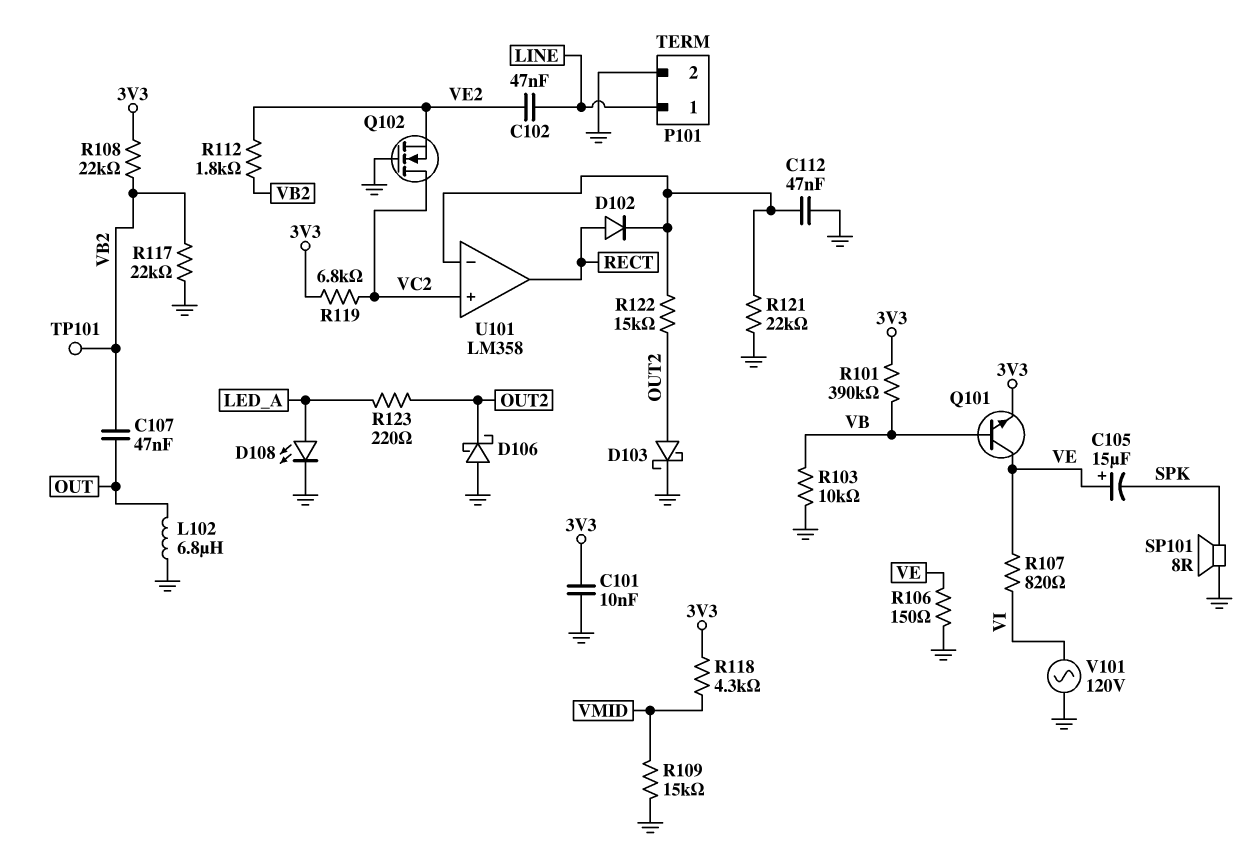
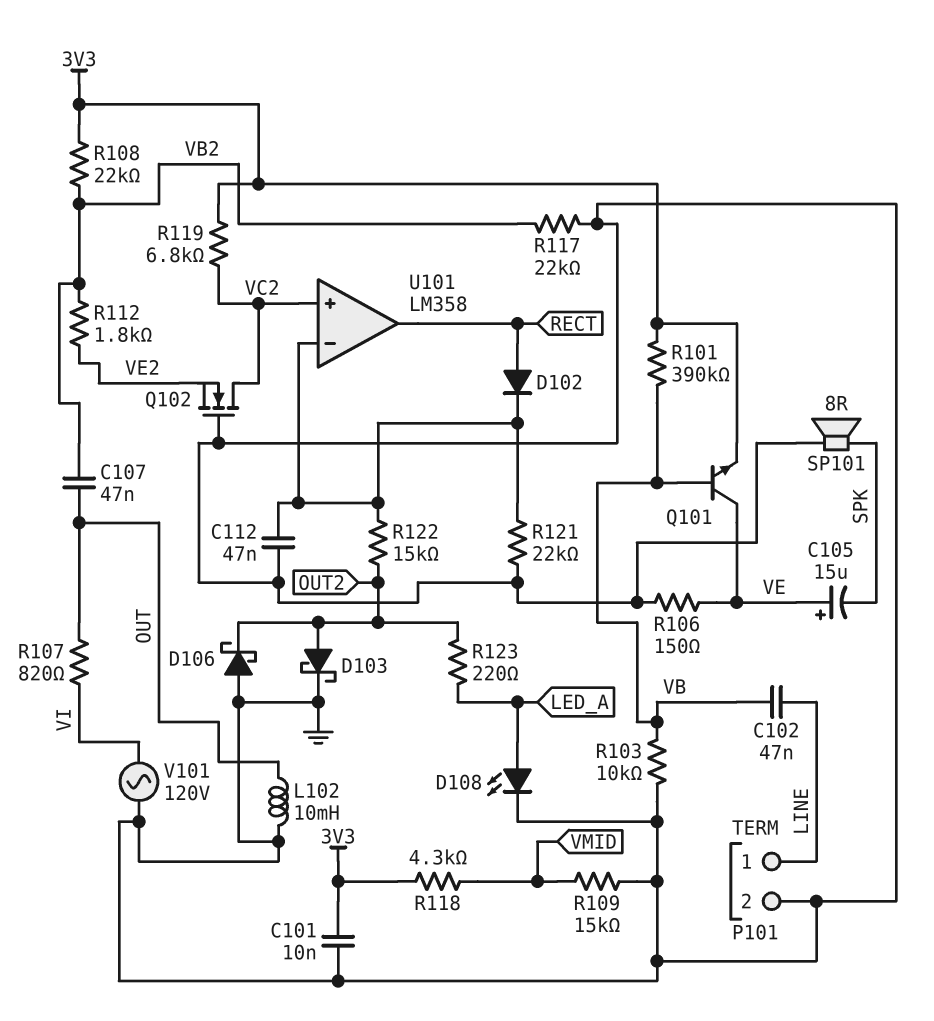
C102: 47nF (LINE, VE2) -> 47nF (LINE, VB)
L102: 6.8uH (GND, OUT) -> 10mH (GND, OUT)
R107: 820 (VE, VI) -> 820 (OUT, VI)
TP101: test point (VB2) -> none

